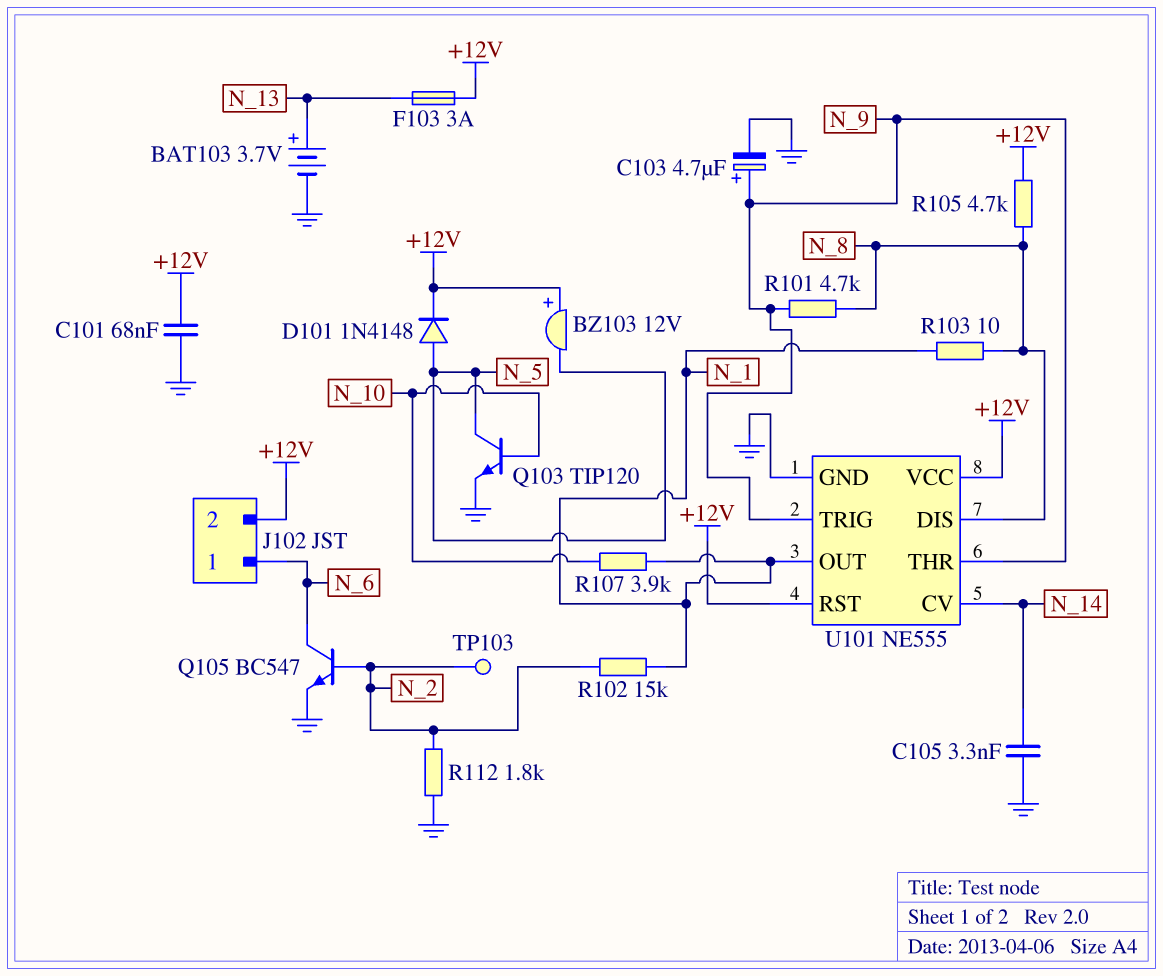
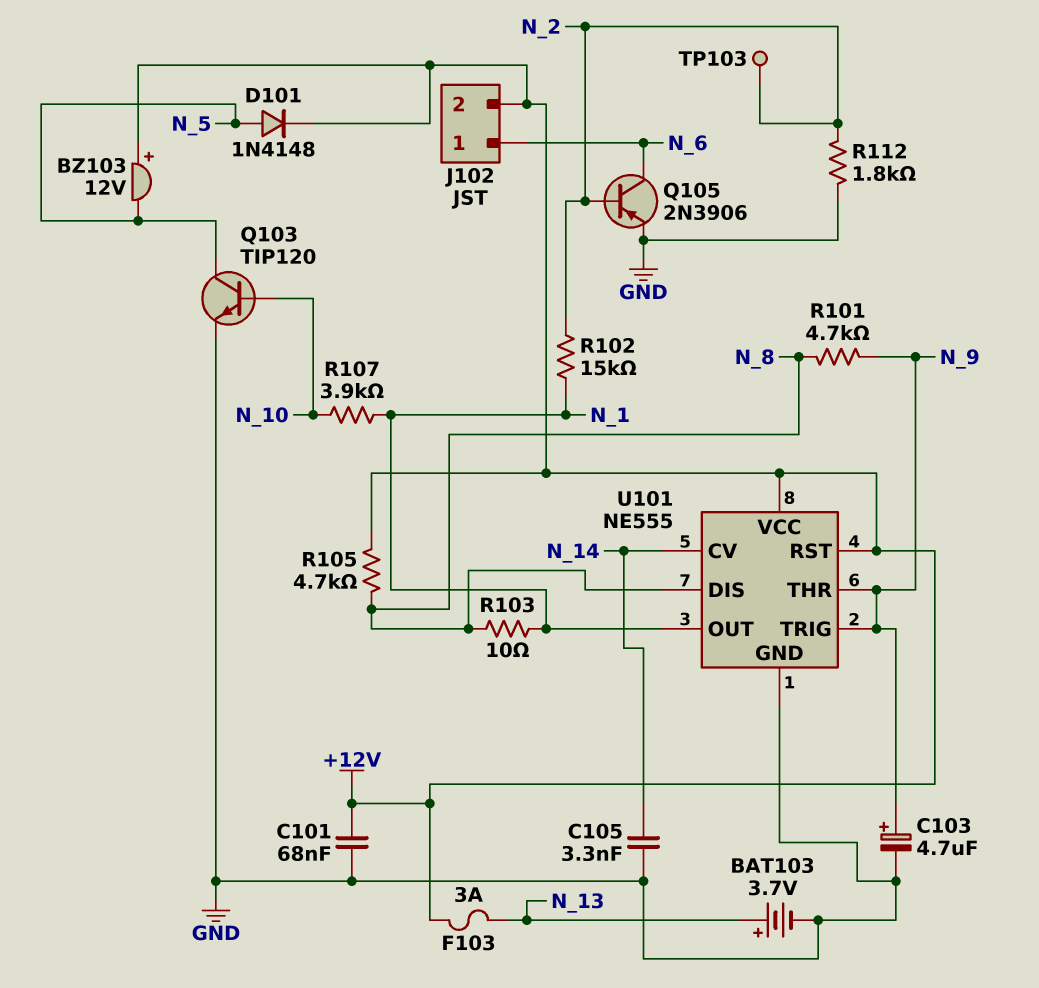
Q105: NPN BC547 (B N_2, C N_6, E GND) -> PNP 2N3906 (B N_2, C N_6, E GND)

